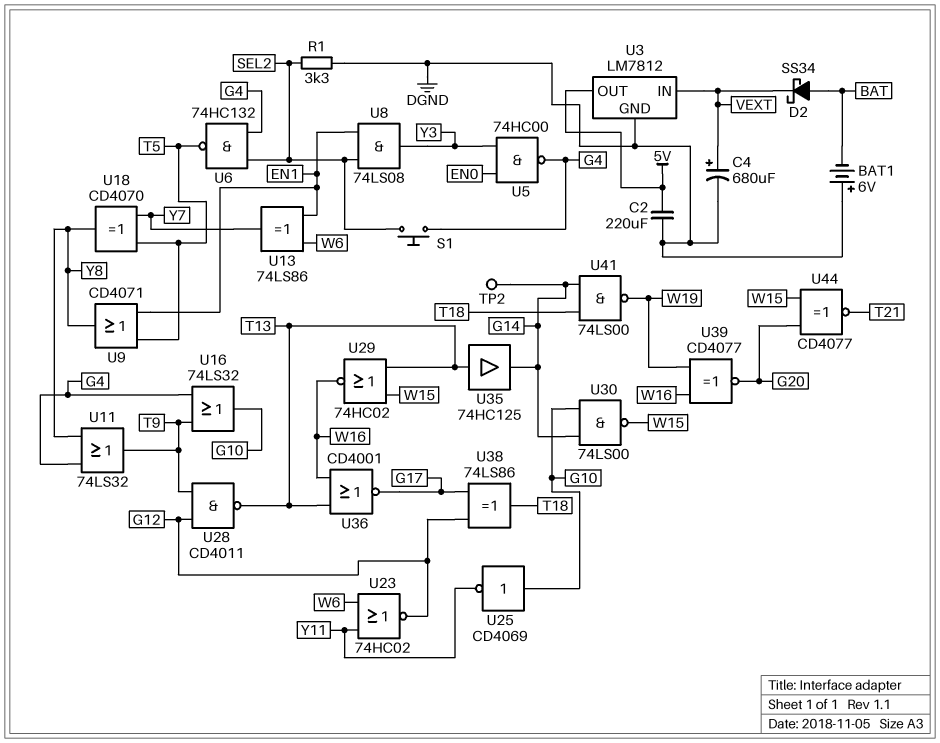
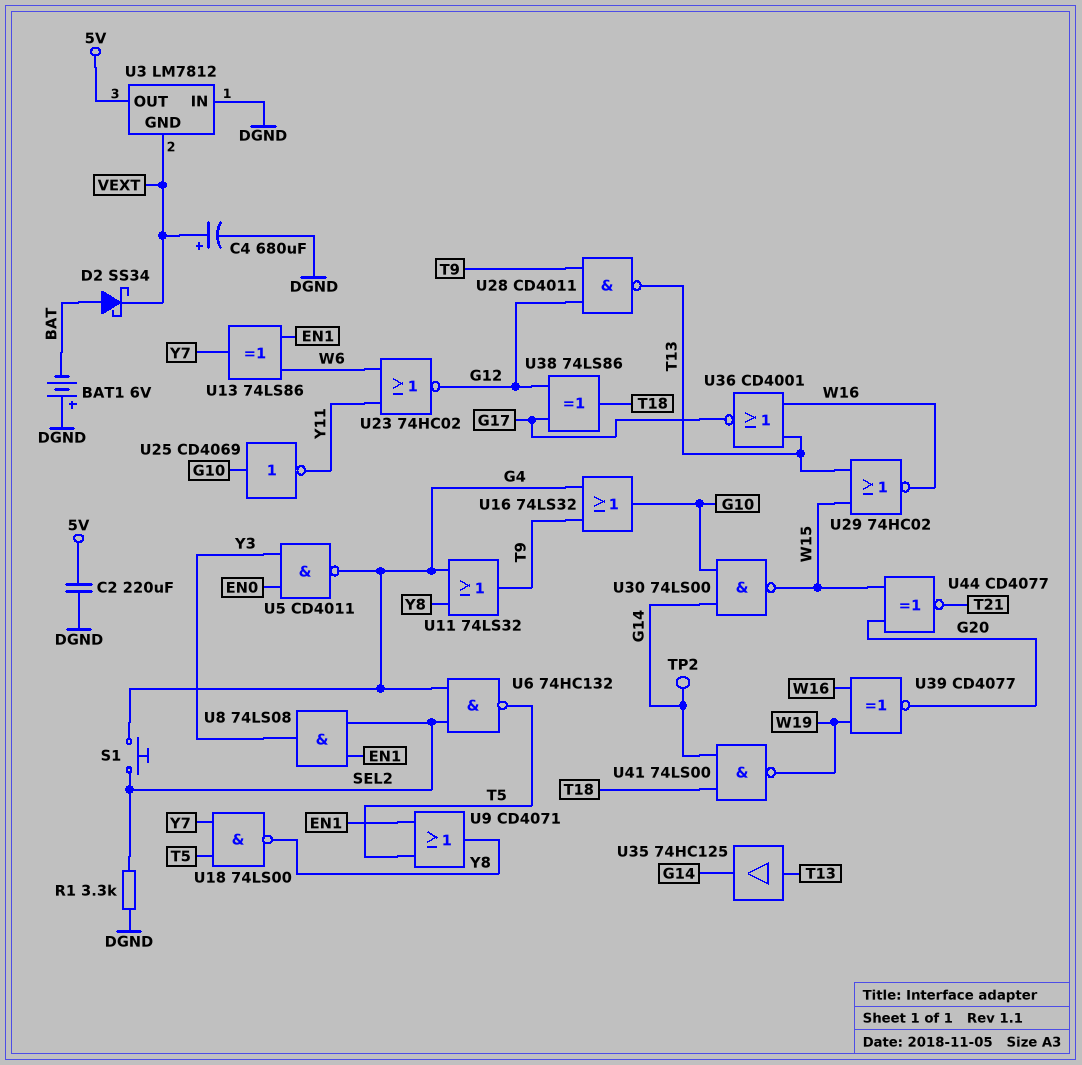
U3 pin GND: DGND -> VEXT
U3 pin IN: VEXT -> DGND
U5: NAND 74HC00 (in EN0, in Y3, out G4) -> NAND CD4011 (in EN0, in Y3, out G4)
U18: XOR CD4070 (in T5, in Y7, out Y8) -> NAND 74LS00 (in T5, in Y7, out Y8)

